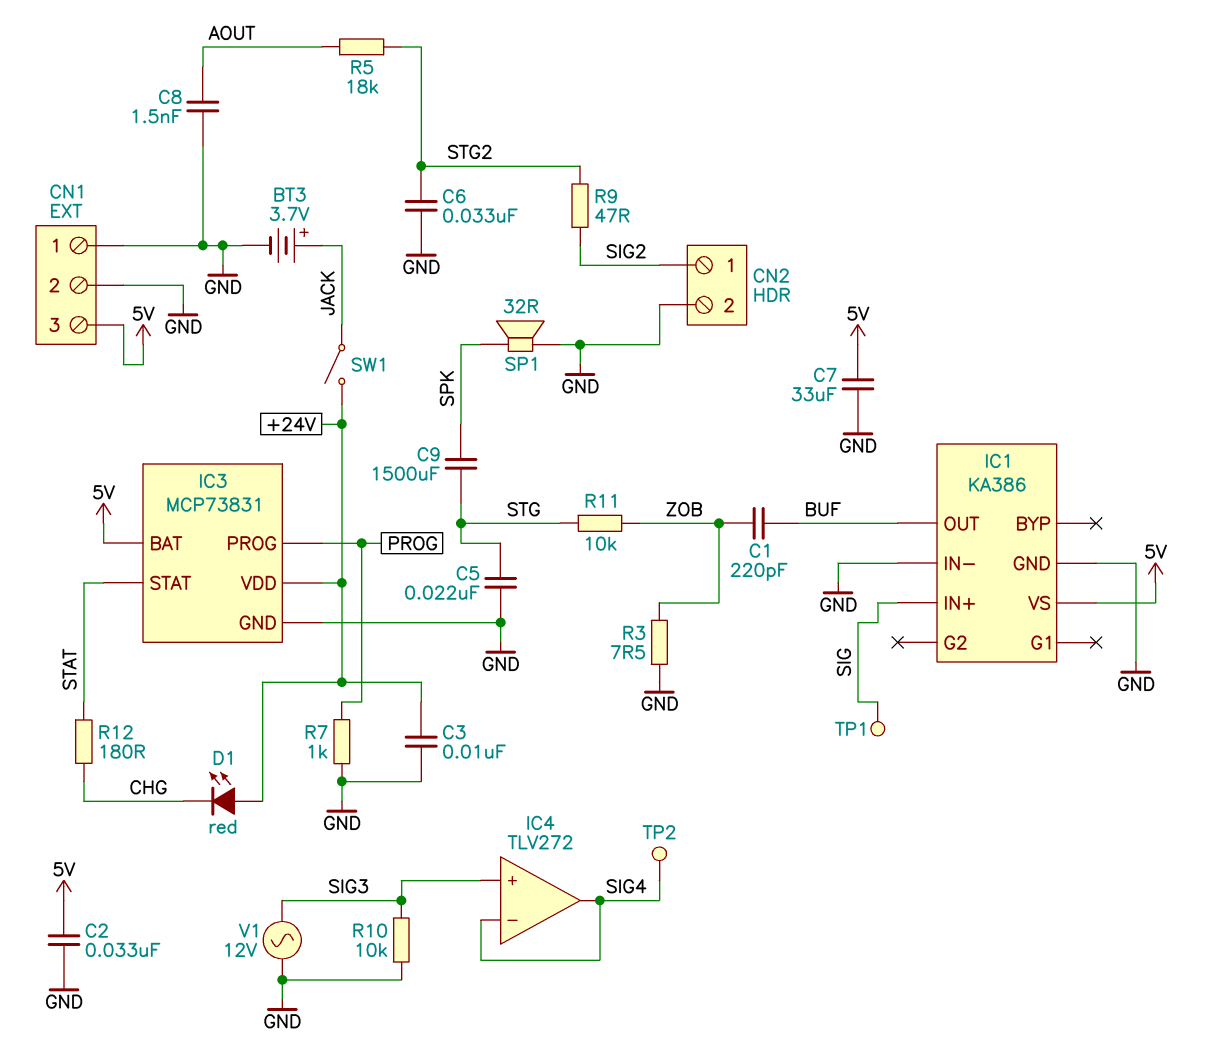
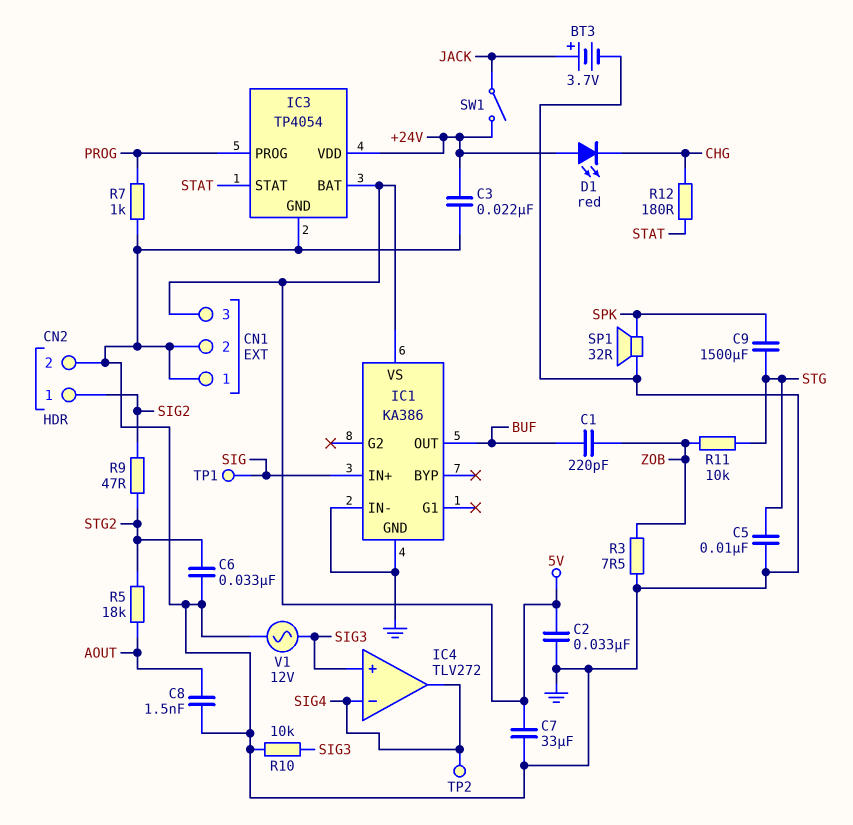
C3: 10nF (+24V, GND) -> 22nF (+24V, GND)
C5: 22nF (GND, STG) -> 10nF (GND, STG)
IC3: MCP73831 -> TP4054

